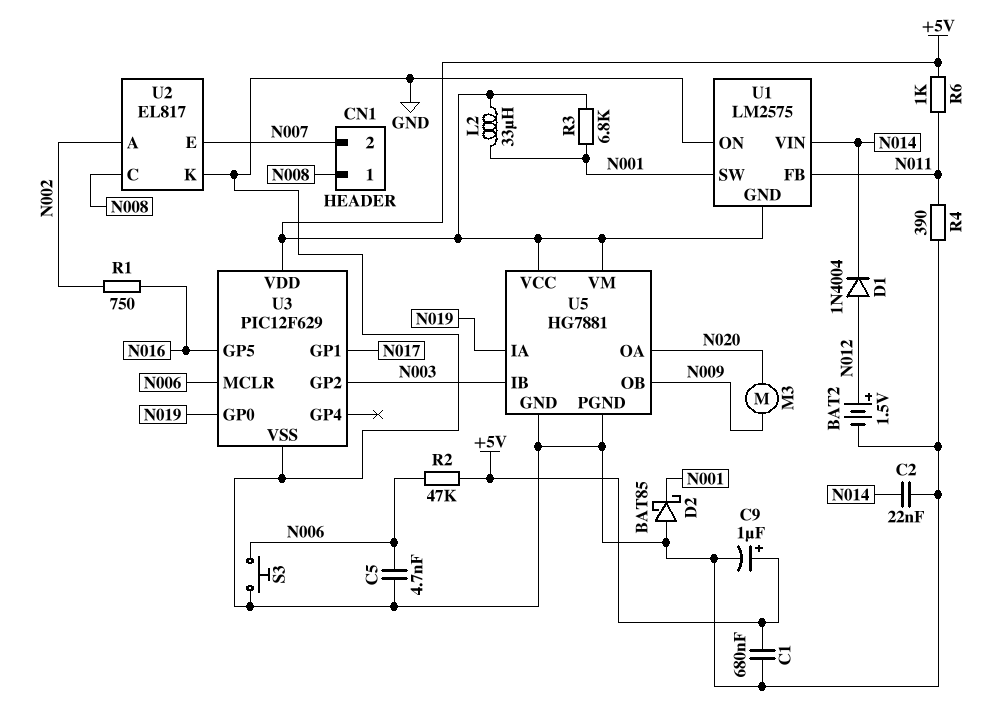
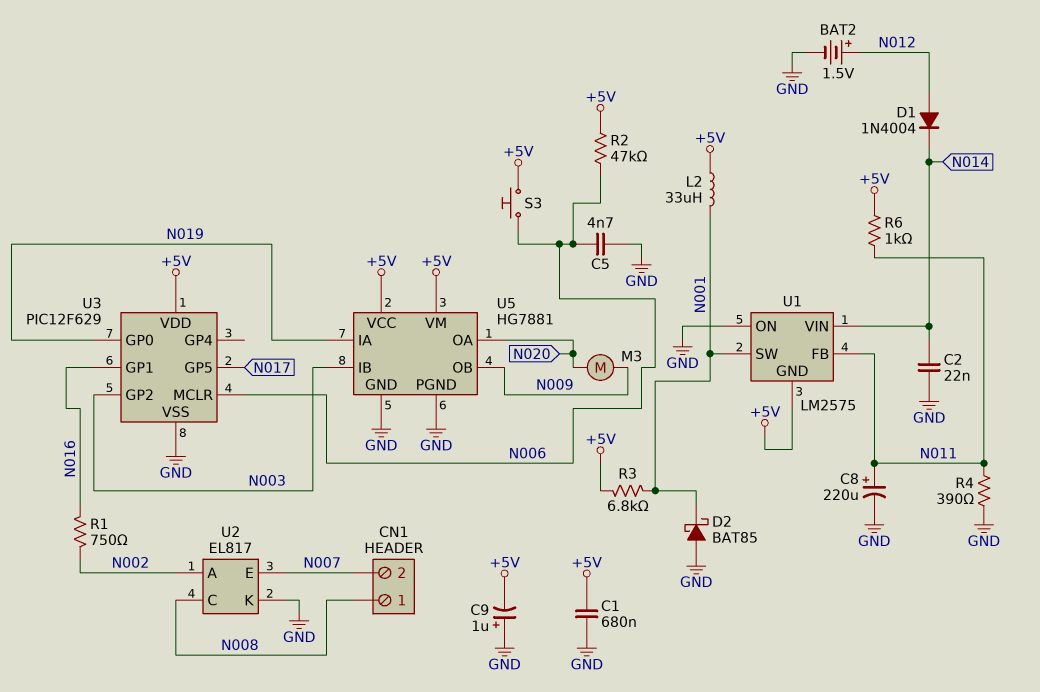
C8: none -> 220uF (plus N011, minus GND)
C9: 1uF (plus +5V, minus GND) -> 1uF (plus GND, minus +5V)
S3: button (GND, N006) -> button (+5V, N006)
U3 pin GP1: N017 -> N016
U3 pin GP5: N016 -> N017

